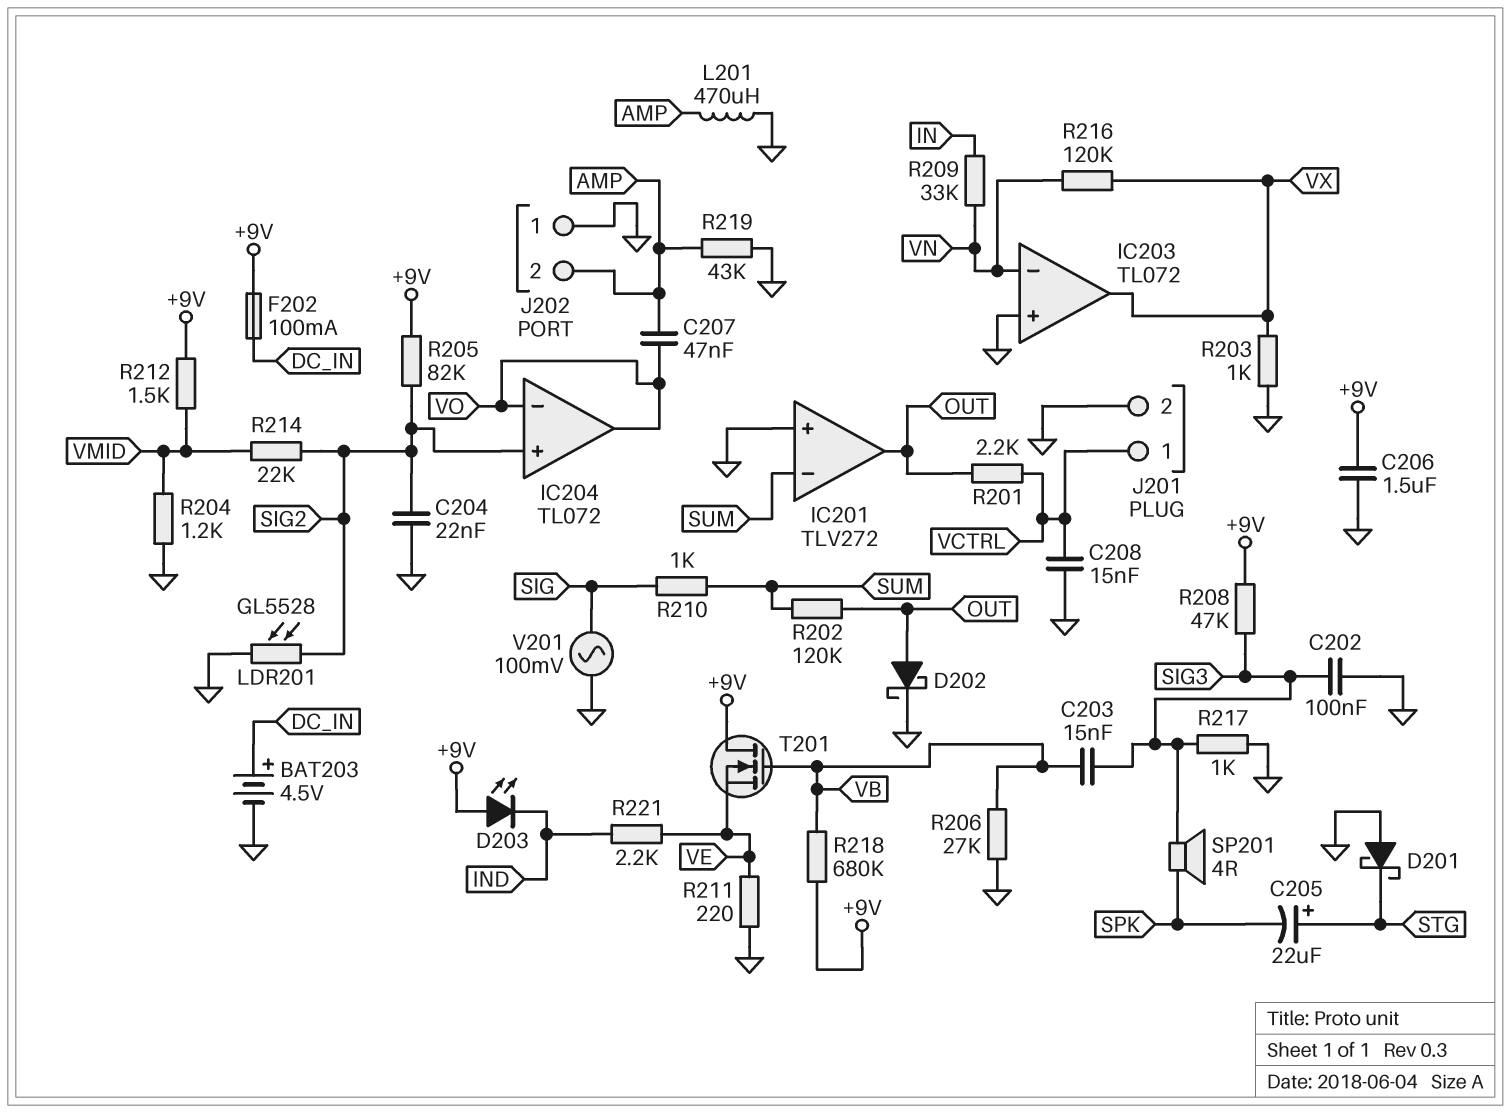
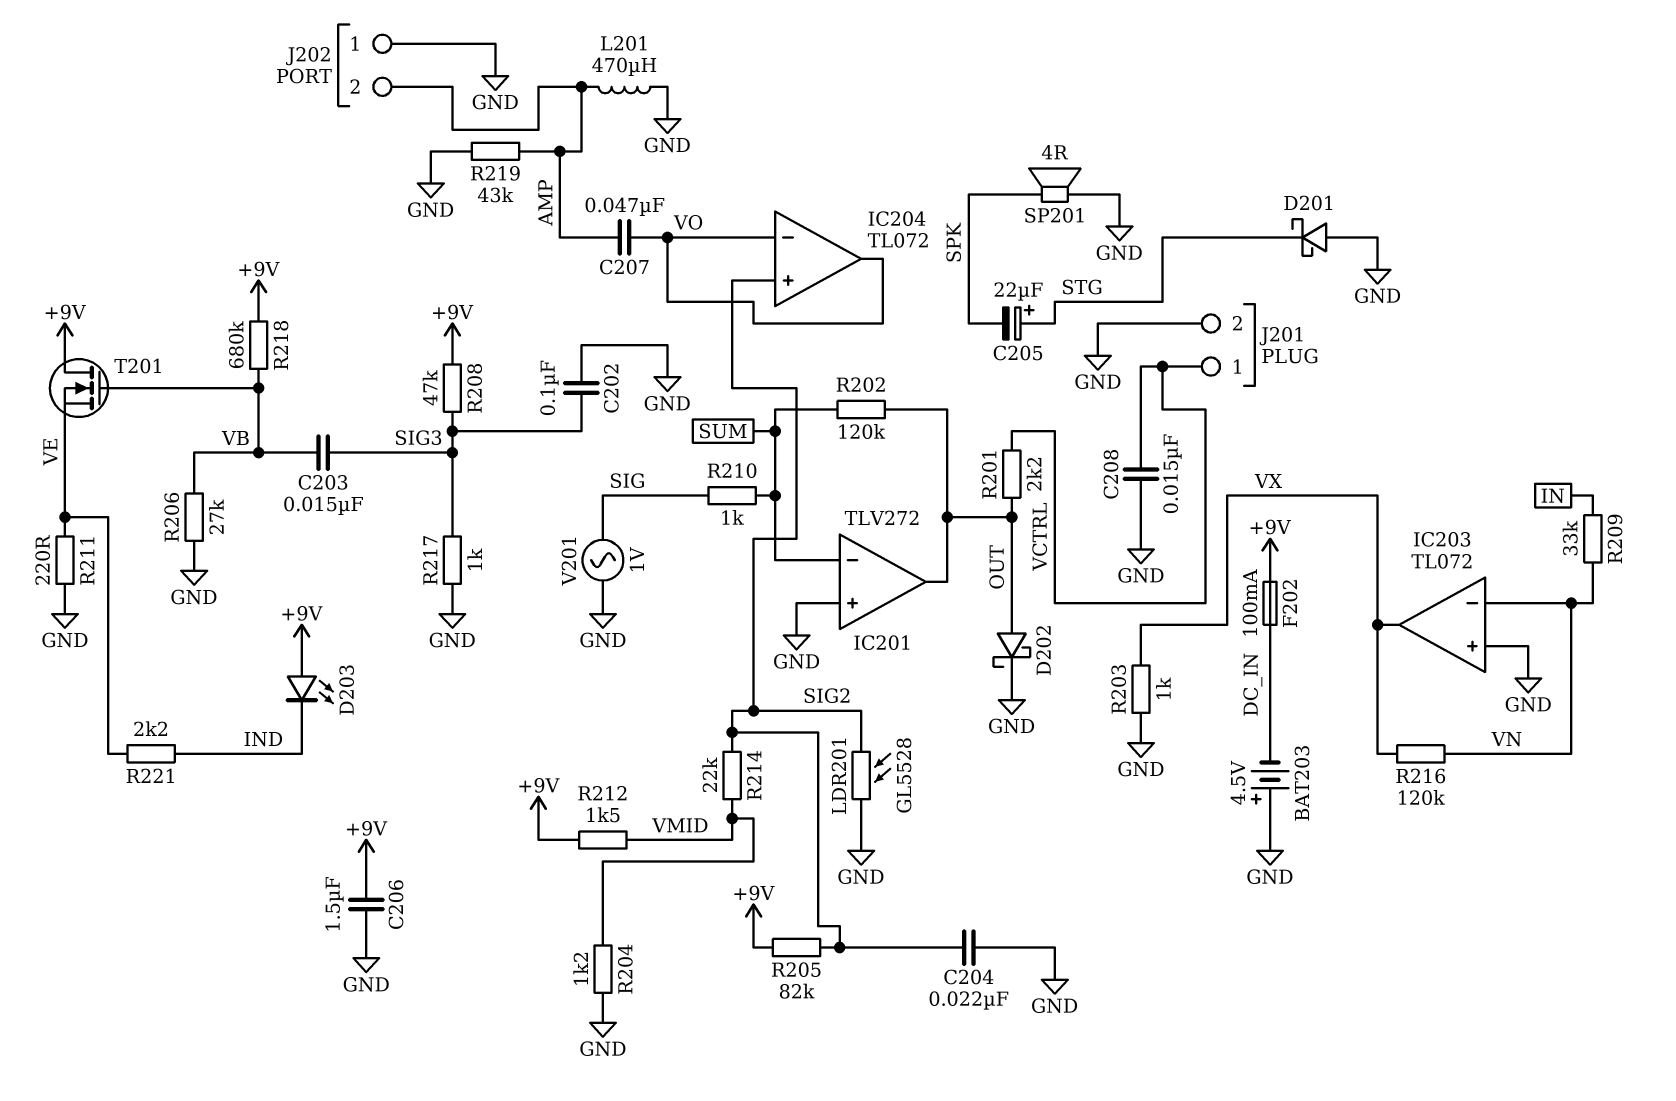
BAT203: 4.5V (plus DC_IN, minus GND) -> 4.5V (plus GND, minus DC_IN)
SP201: speaker 4R (SIG3, SPK) -> speaker 4R (GND, SPK)
V201: AC 100mV (GND, SIG) -> AC 1V (GND, SIG)

